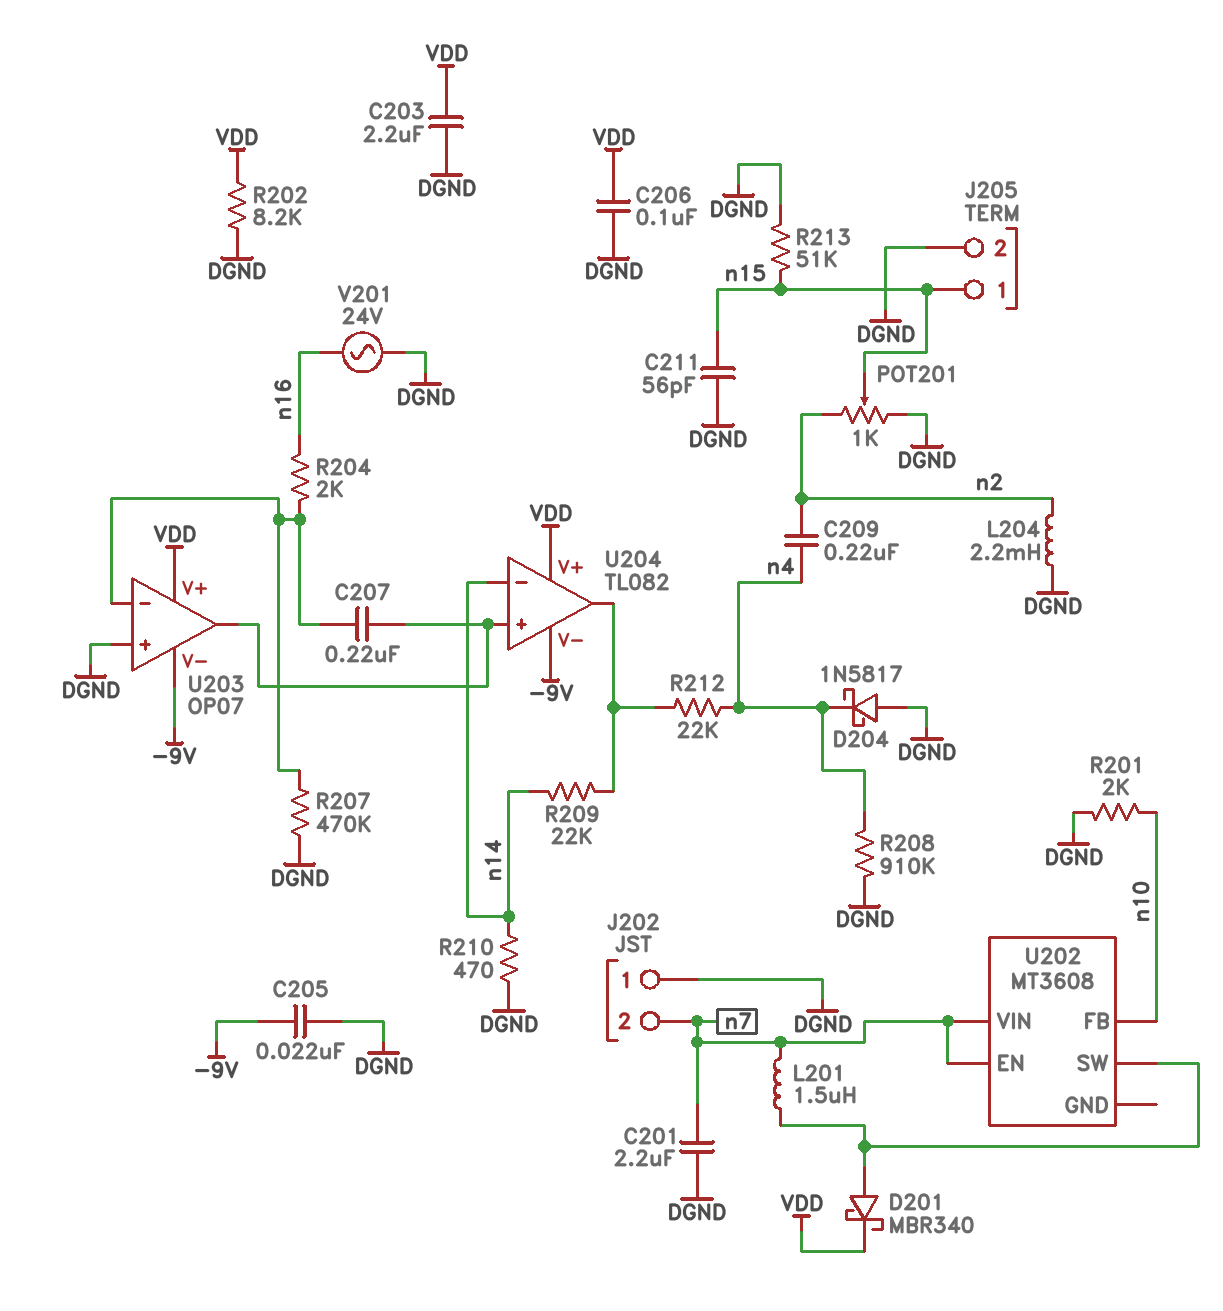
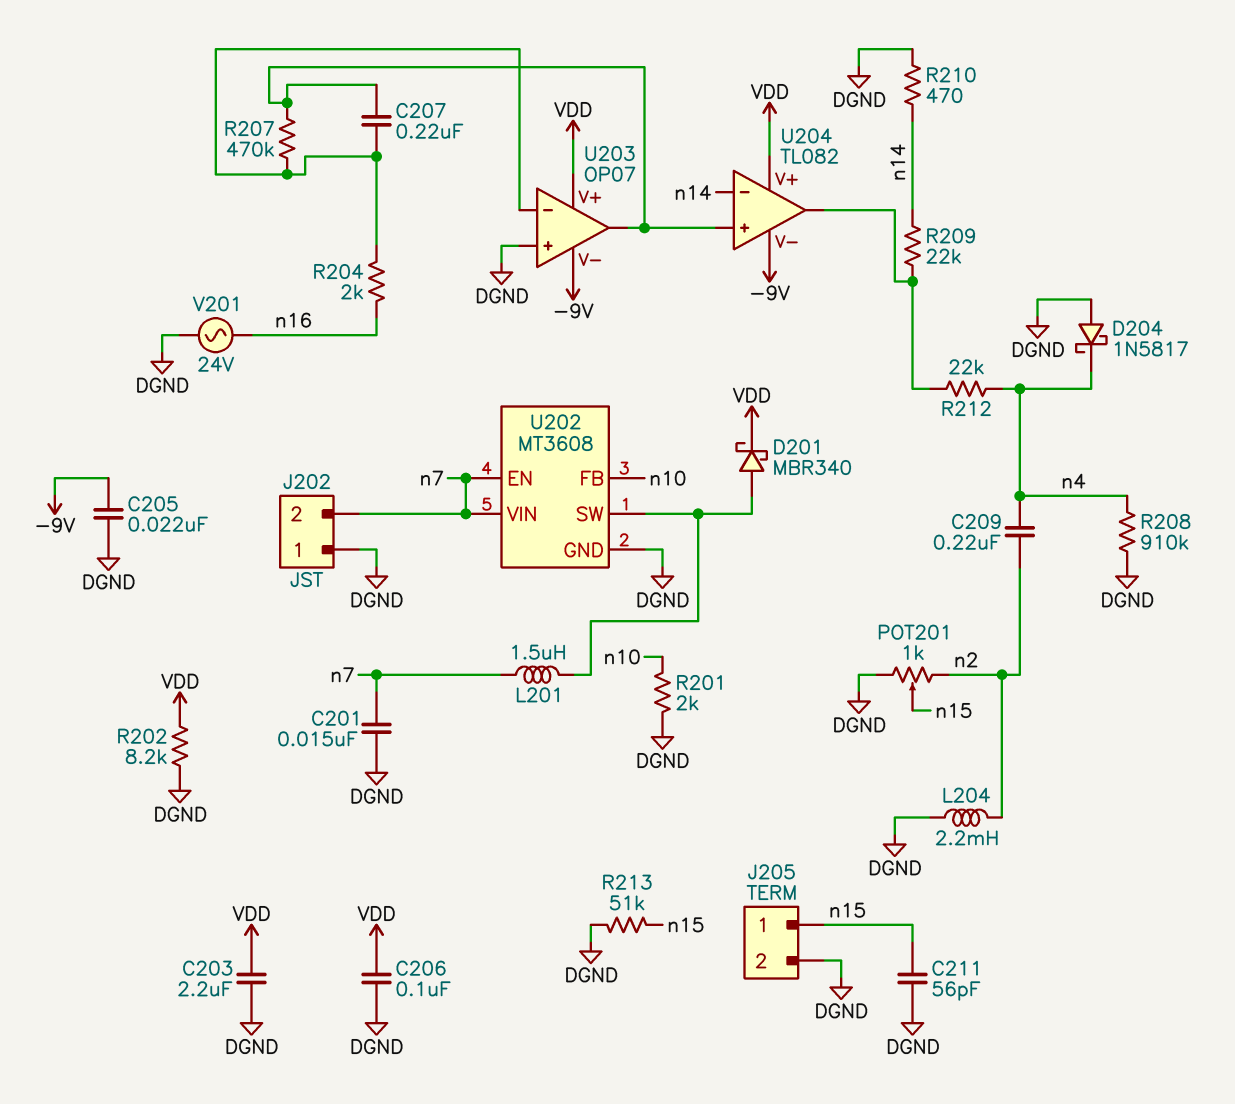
C201: 2.2uF (DGND, n7) -> 15nF (DGND, n7)
R207: 470k (DGND, U203/in-) -> 470k (U203/in-, U203/out)
U202 pin GND: none -> DGND

